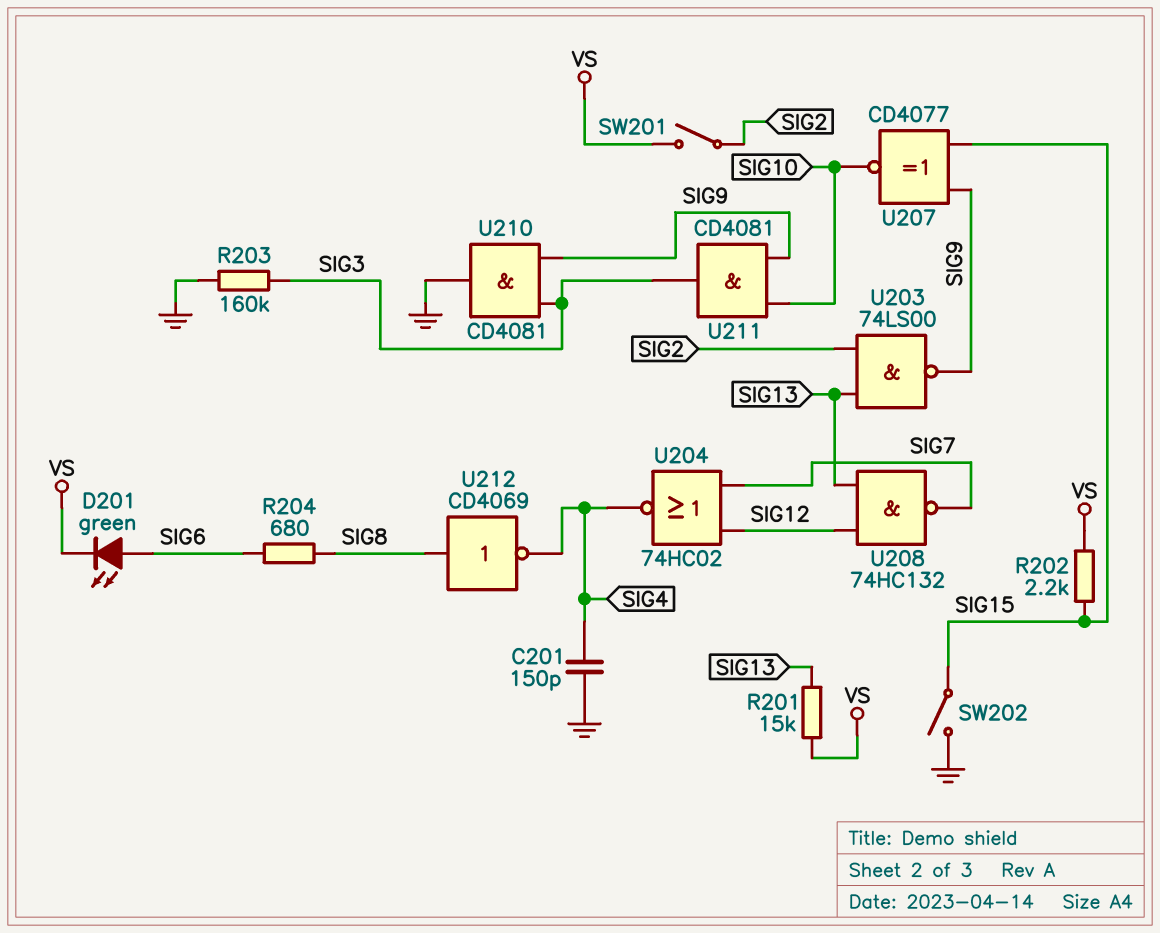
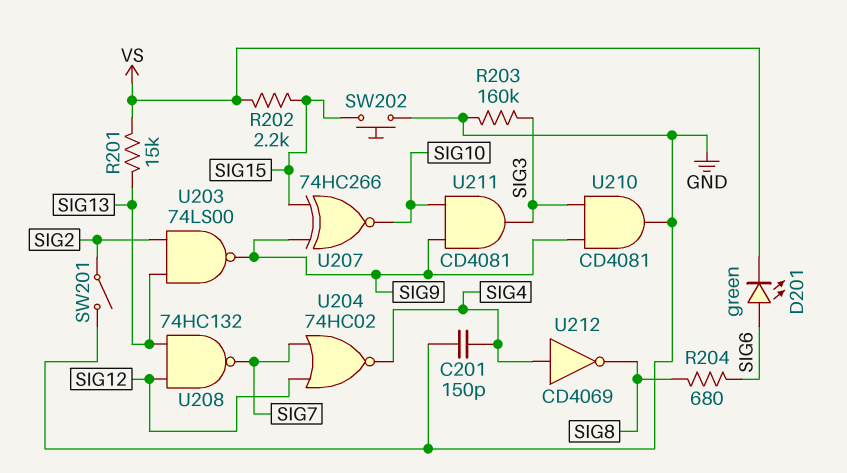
SW201: switch (SIG2, VS) -> switch (GND, SIG2)
SW202: switch (GND, SIG15) -> button (GND, SIG15)
U207: XNOR CD4077 (in SIG9, in SIG15, out SIG10) -> XNOR 74HC266 (in SIG9, in SIG15, out SIG10)
U212: NOT CD4069 (in SIG8, out SIG4) -> NOT CD4069 (in SIG4, out SIG8)

